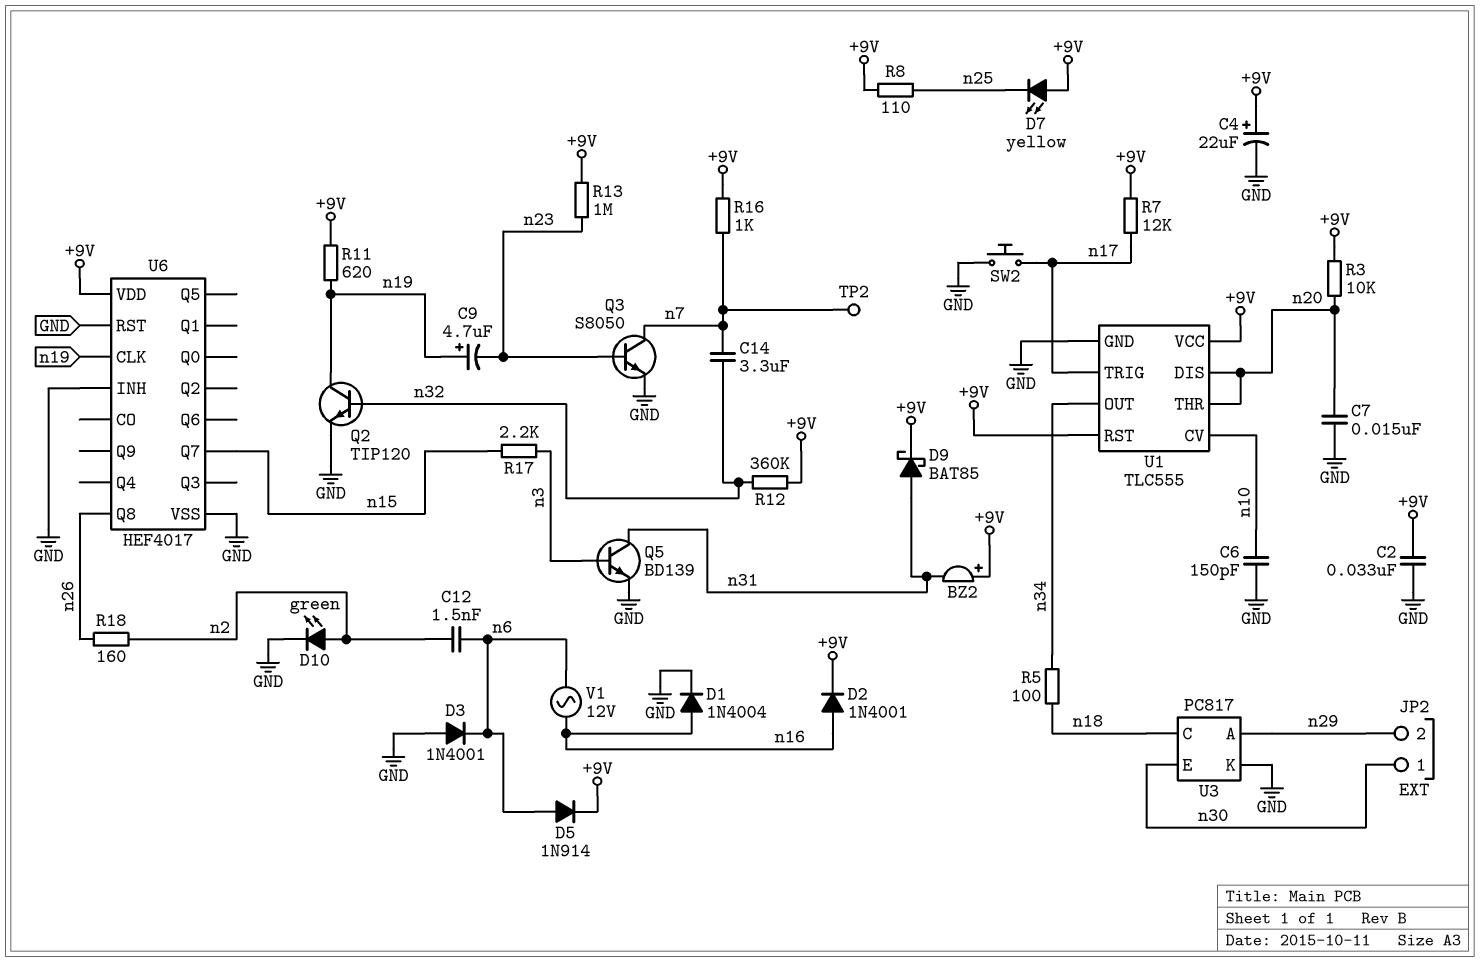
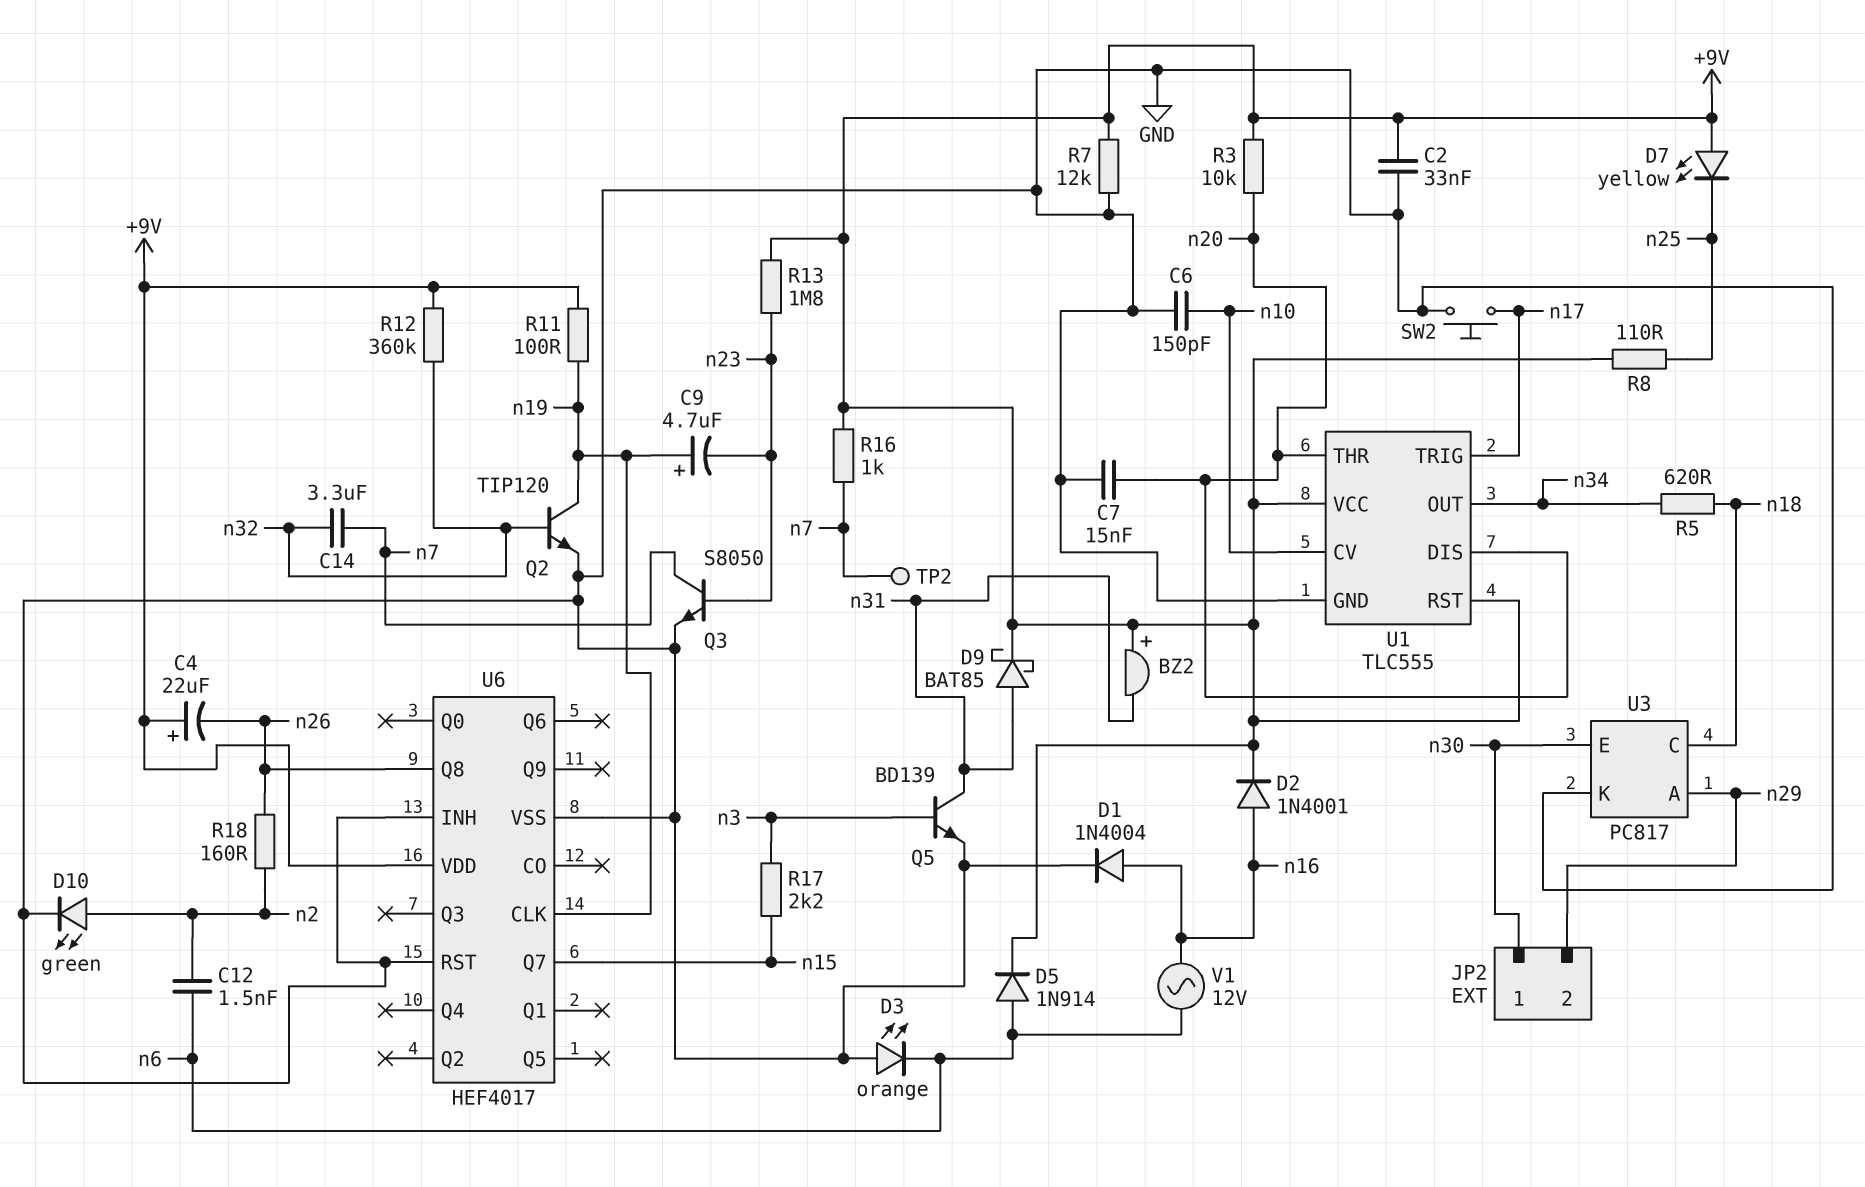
C4: 22uF (plus +9V, minus GND) -> 22uF (plus +9V, minus n26)
D3: diode 1N4001 (A GND, K n6) -> LED orange (A GND, K n6)
R5: 100 (n18, n34) -> 620 (n18, n34)
R7: 12k (+9V, n17) -> 12k (+9V, GND)
R11: 620 (+9V, n19) -> 100 (+9V, n19)
R13: 1M (+9V, n23) -> 1.8M (+9V, n23)

